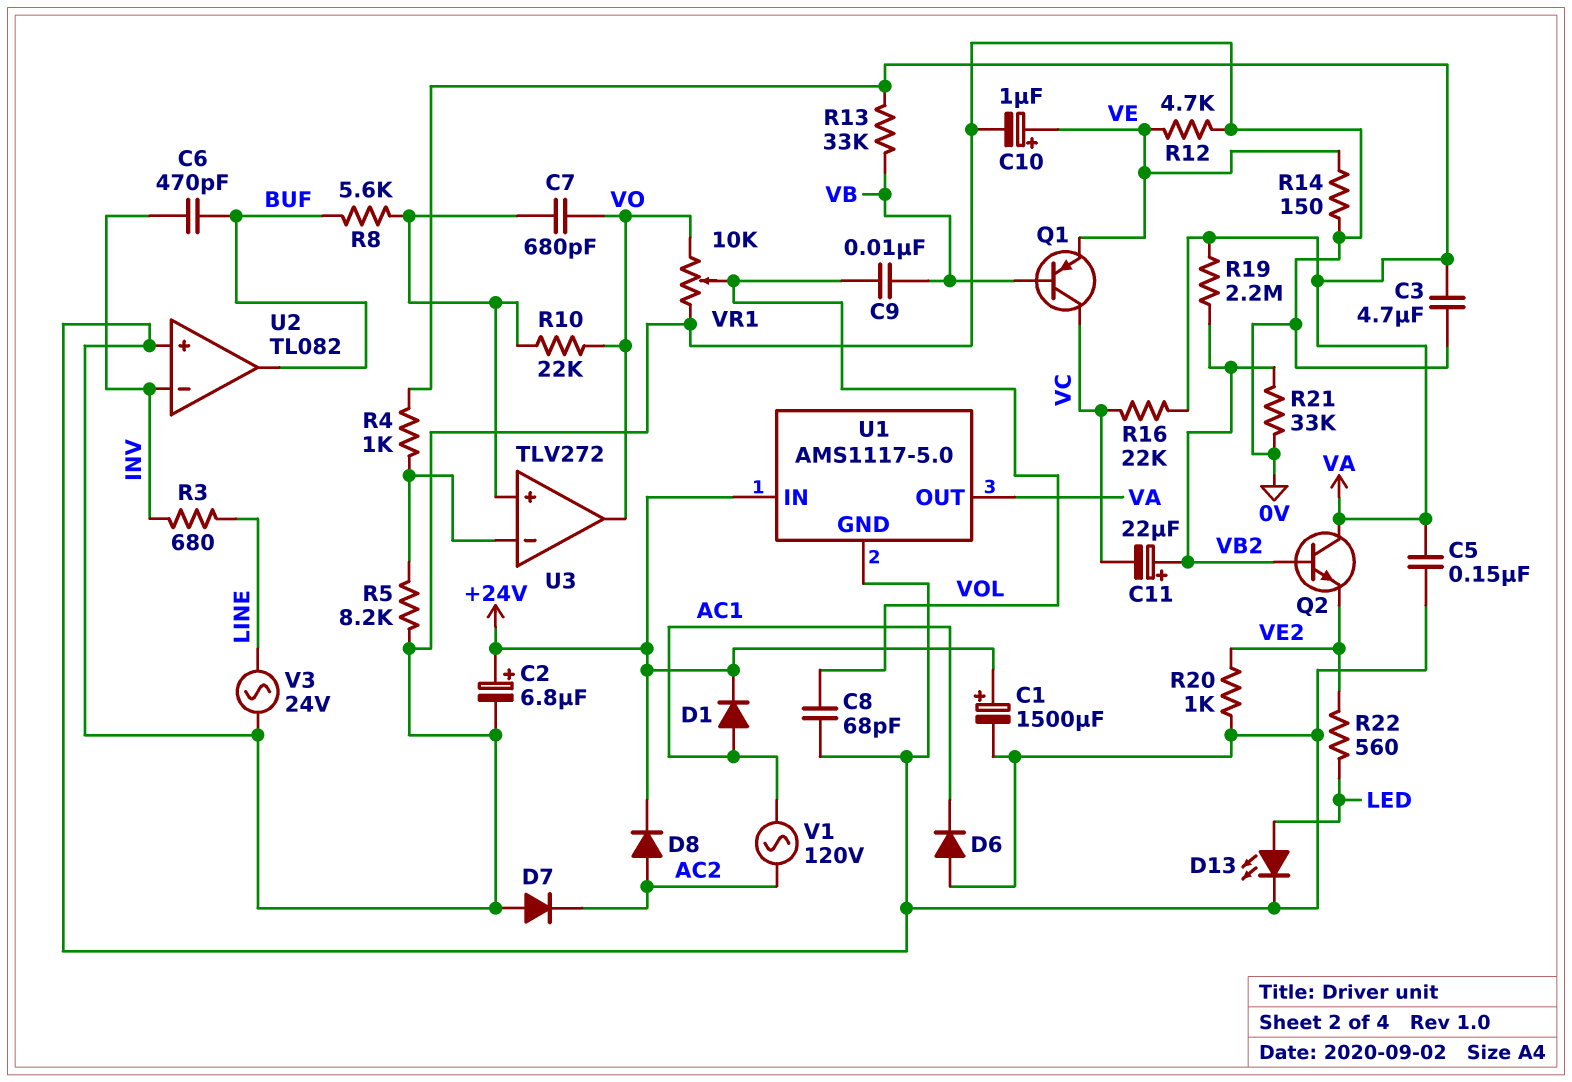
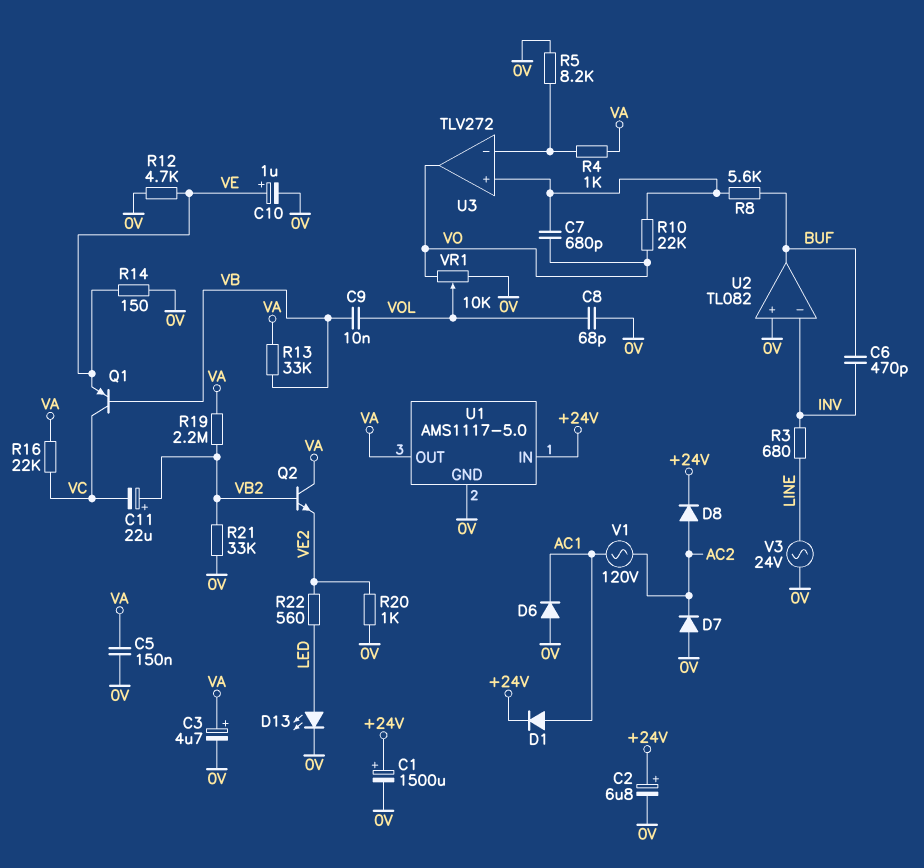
C3: 4.7uF (0V, VA) -> 4.7uF (plus VA, minus 0V)

